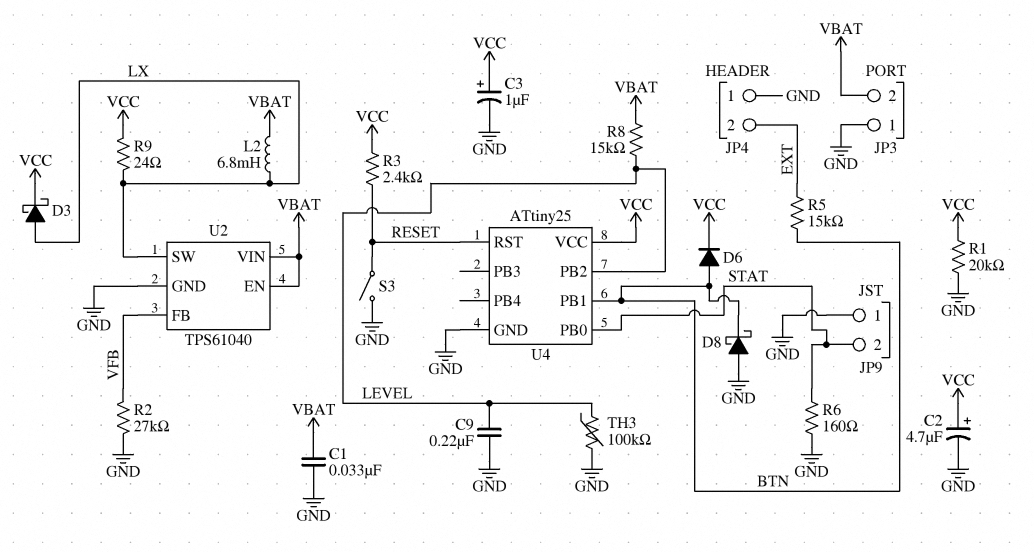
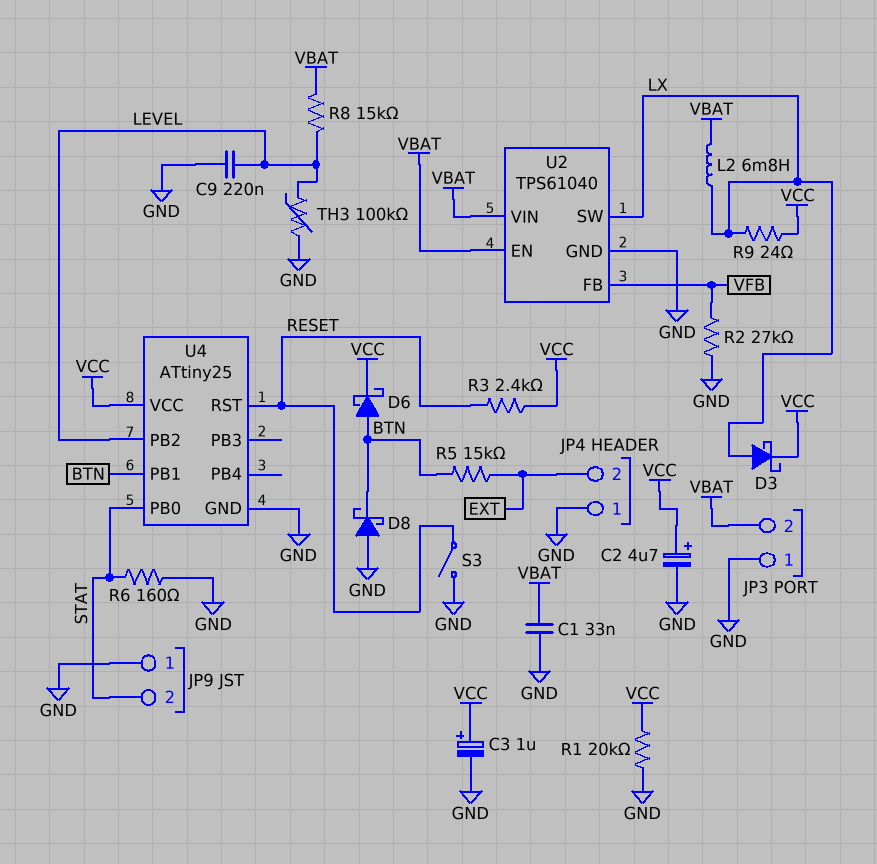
D6: diode (A BTN, K VCC) -> schottky (A BTN, K VCC)

